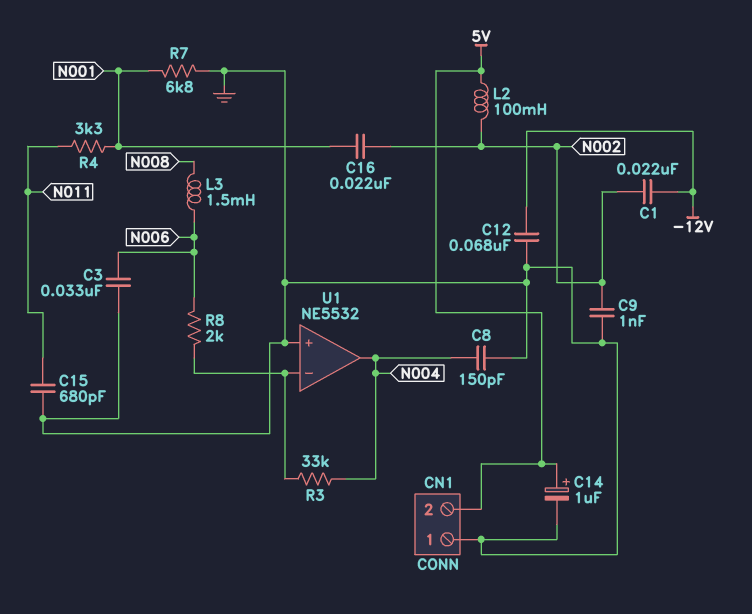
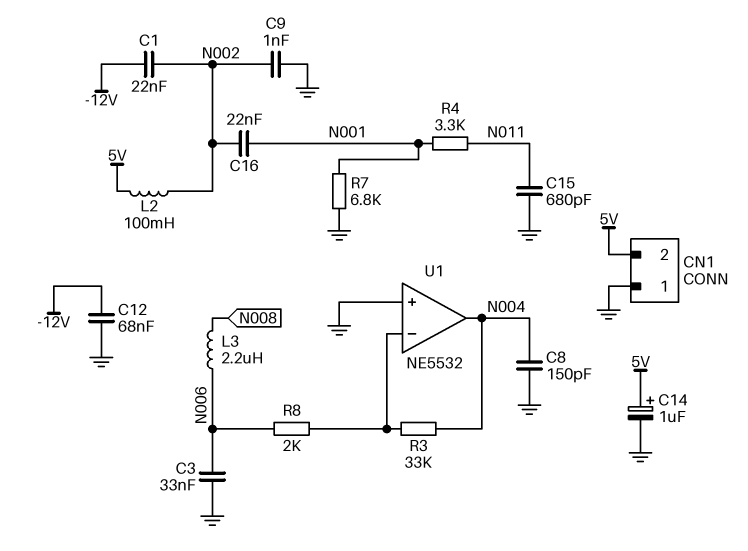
L3: 1.5mH (N006, N008) -> 2.2uH (N006, N008)

